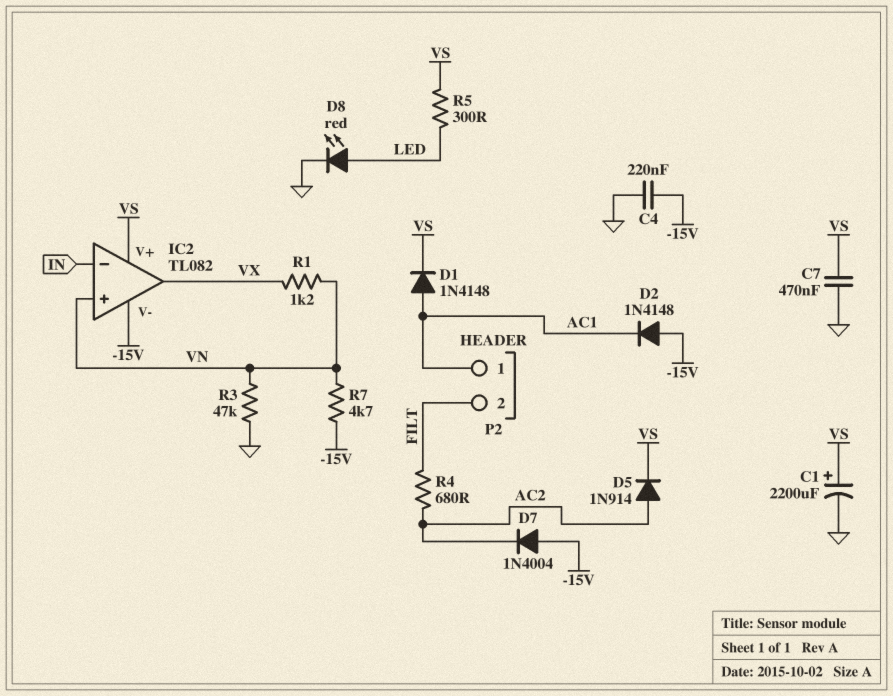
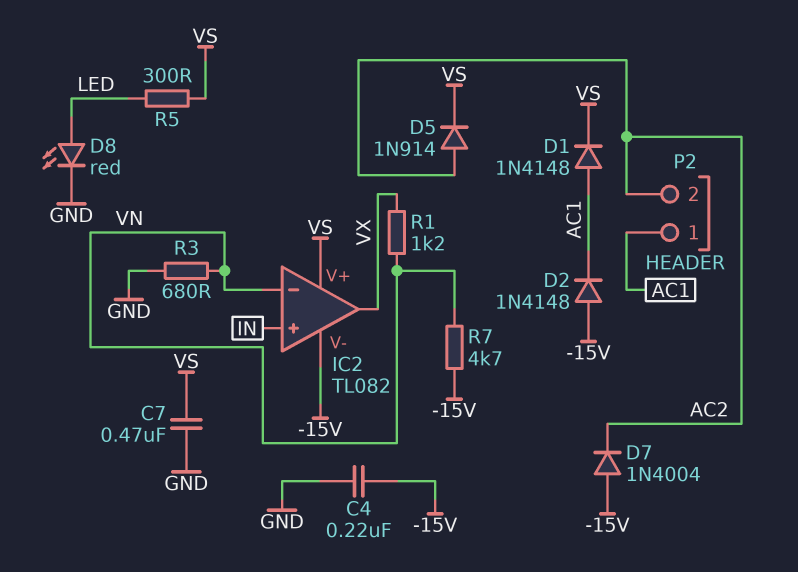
C1: 2200uF (plus VS, minus GND) -> none
IC2 pin in+: VN -> IN
IC2 pin in-: IN -> VN
P2 pin 2: FILT -> AC2
R3: 47k (GND, VN) -> 680 (GND, VN)
R4: 680 (AC2, FILT) -> none

